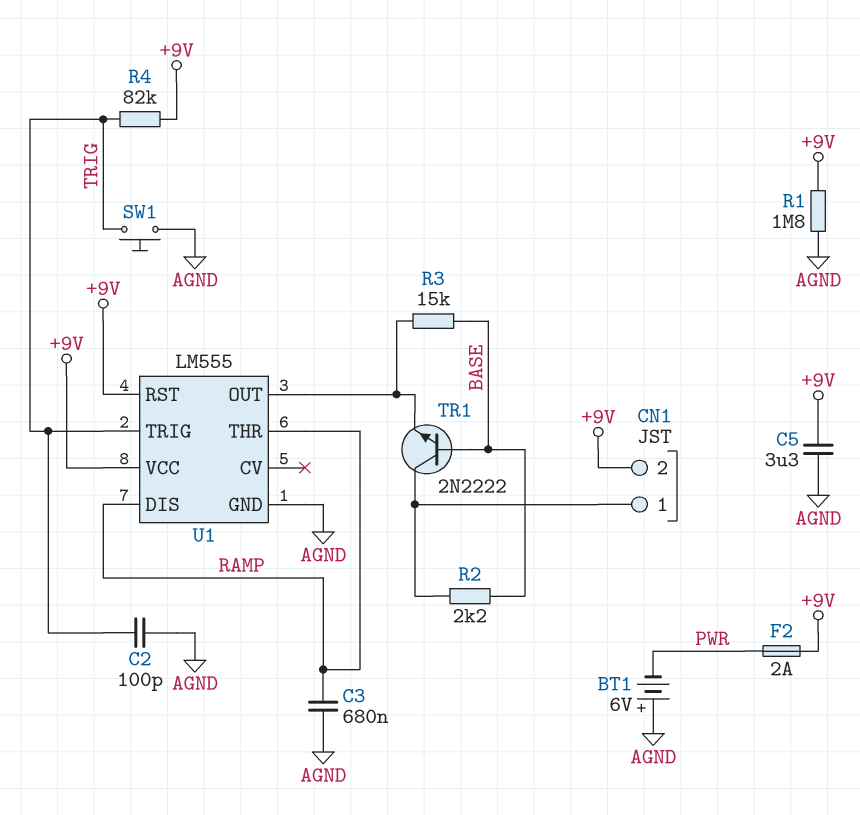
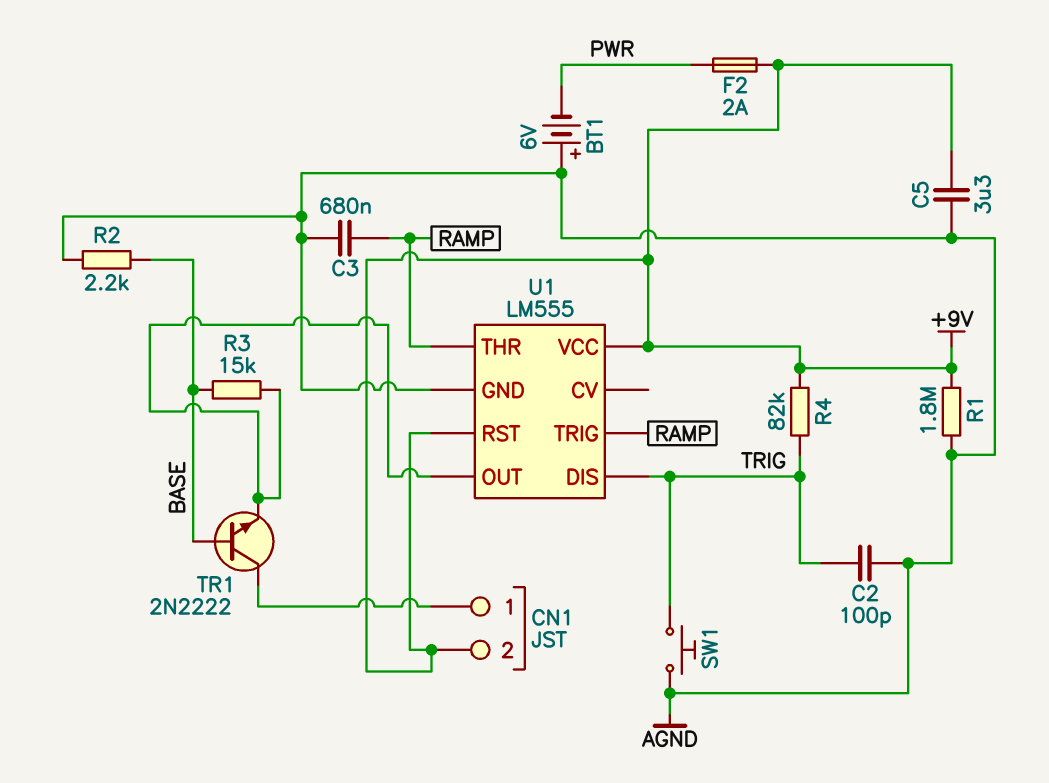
R2: 2.2k (BASE, CN1/1) -> 2.2k (AGND, BASE)
U1 pin DIS: RAMP -> TRIG
U1 pin TRIG: TRIG -> RAMP

